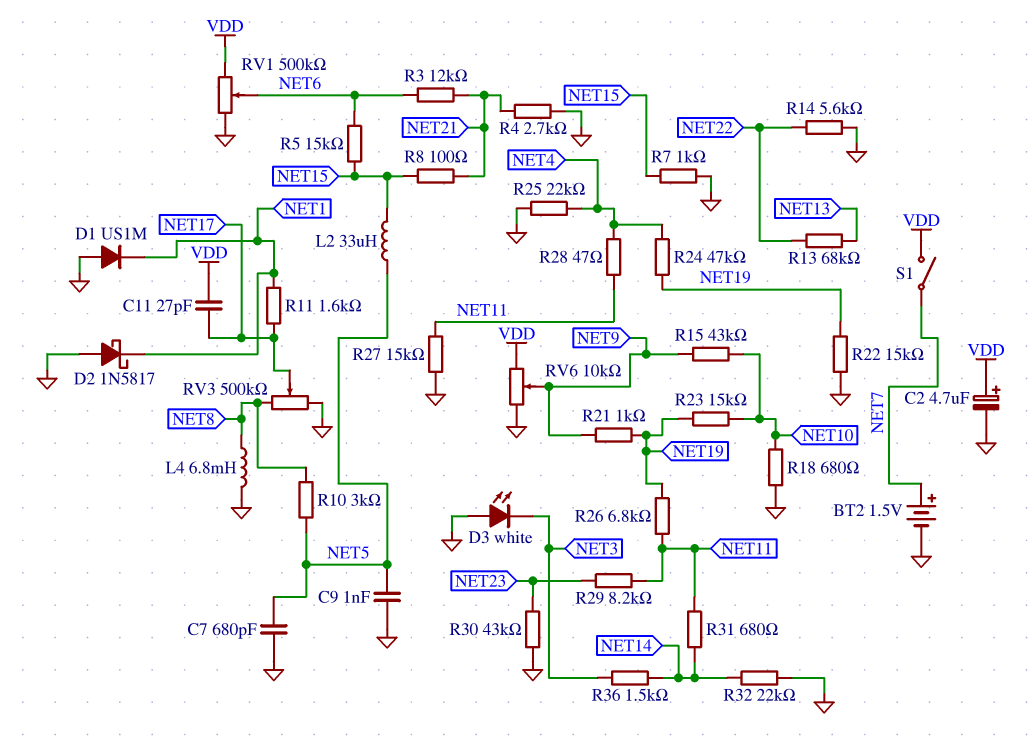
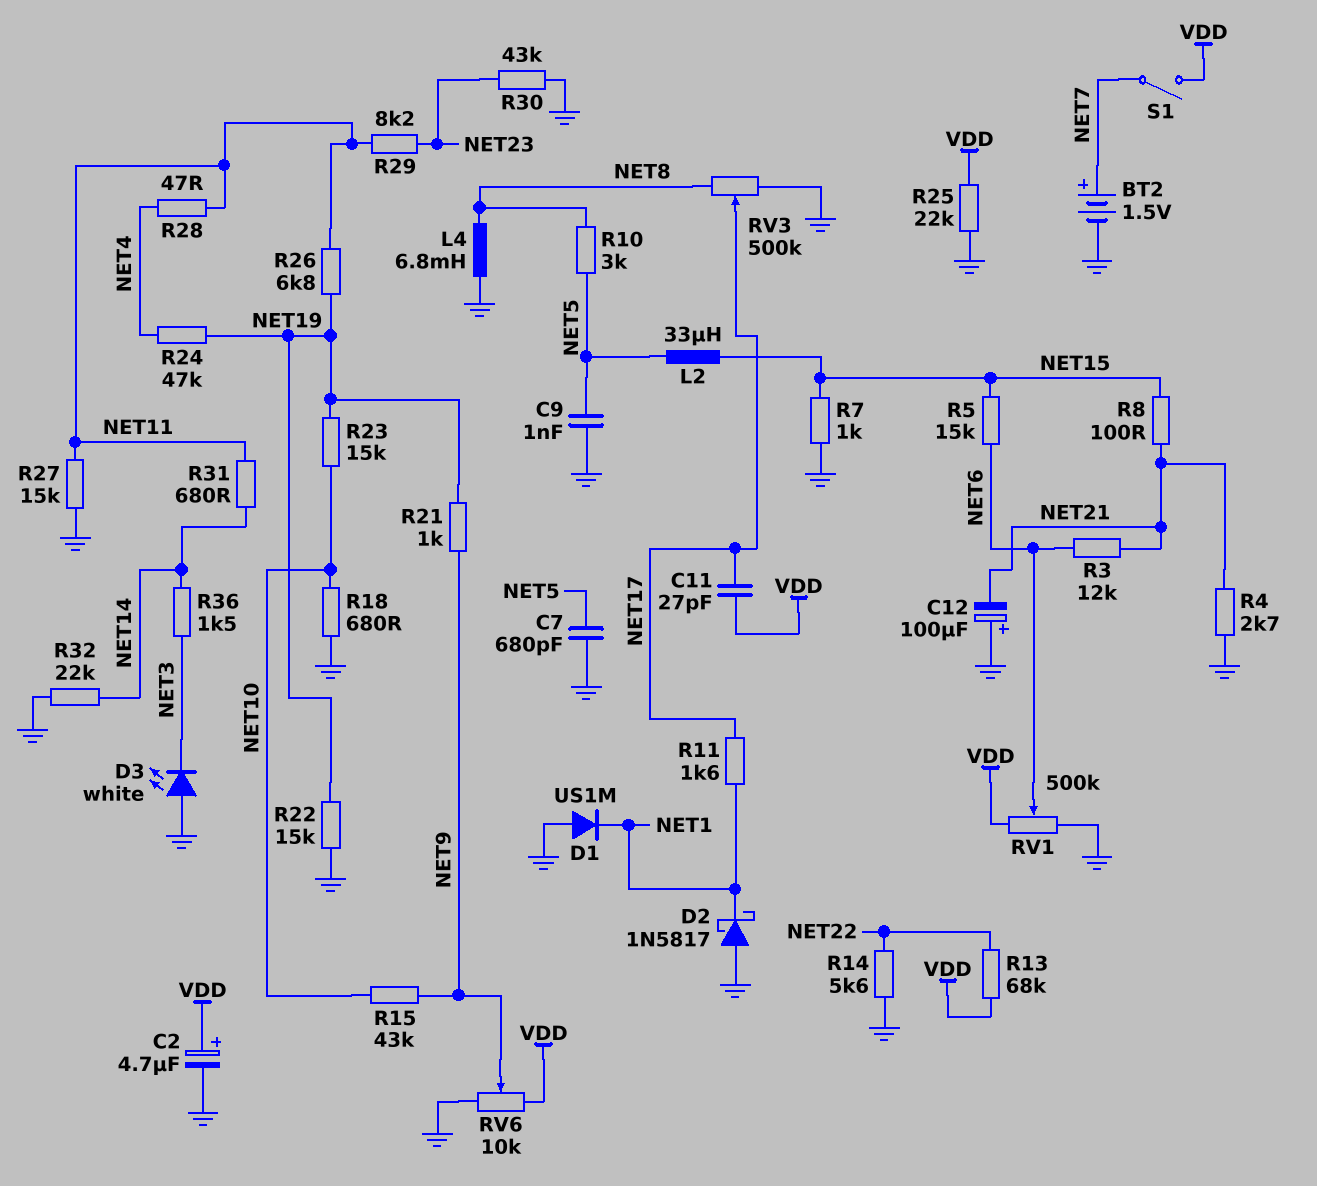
C12: none -> 100uF (plus GND, minus NET21)
R13: 68k (NET13, NET22) -> 68k (NET22, VDD)
R25: 22k (GND, NET4) -> 22k (GND, VDD)

